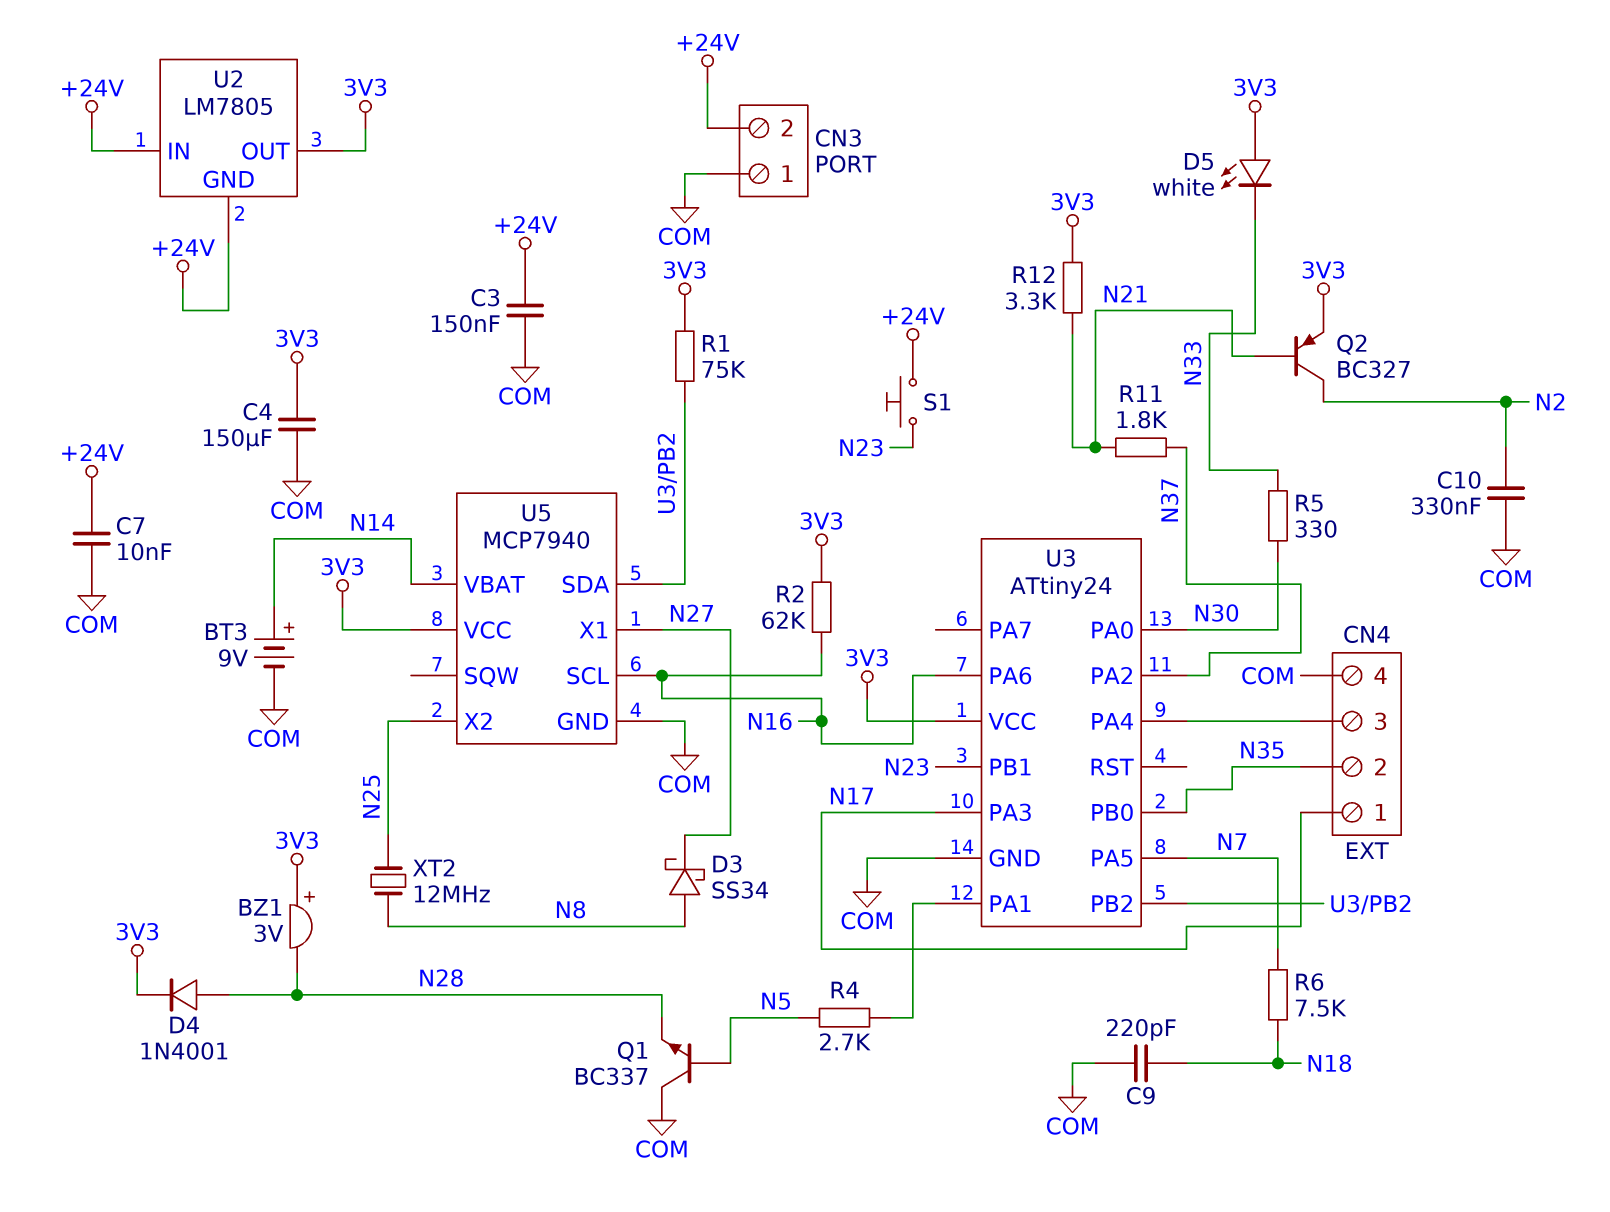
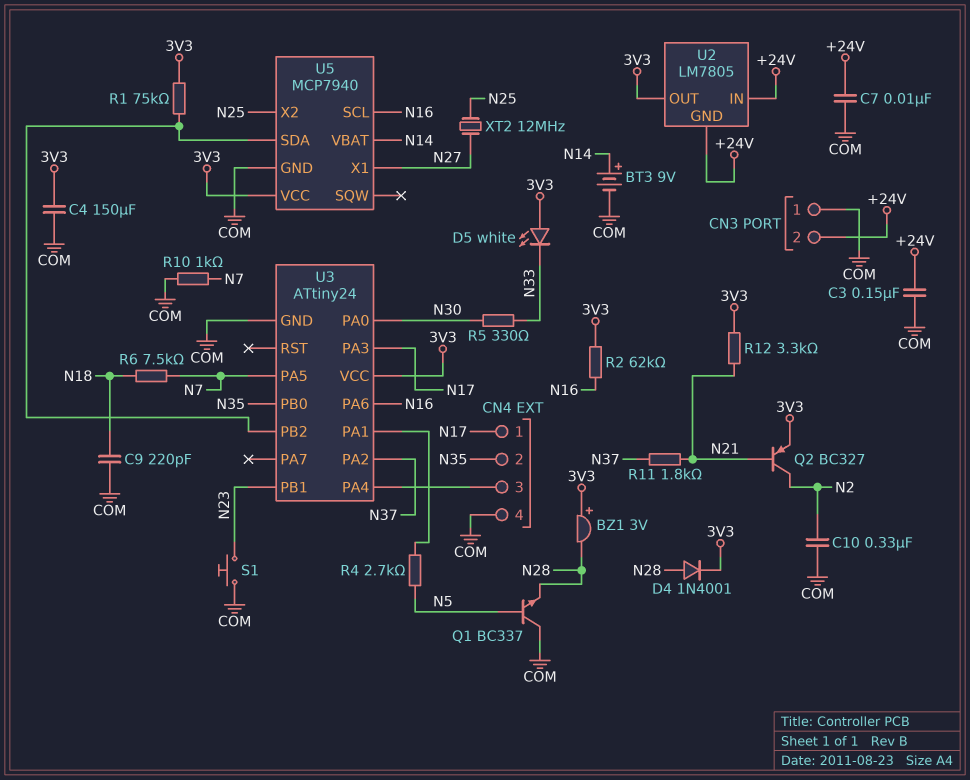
D3: schottky SS34 (A N8, K N27) -> none
R10: none -> 1k (COM, N7)
S1: button (+24V, N23) -> button (COM, N23)
XT2: 12MHz (N8, N25) -> 12MHz (N25, N27)

